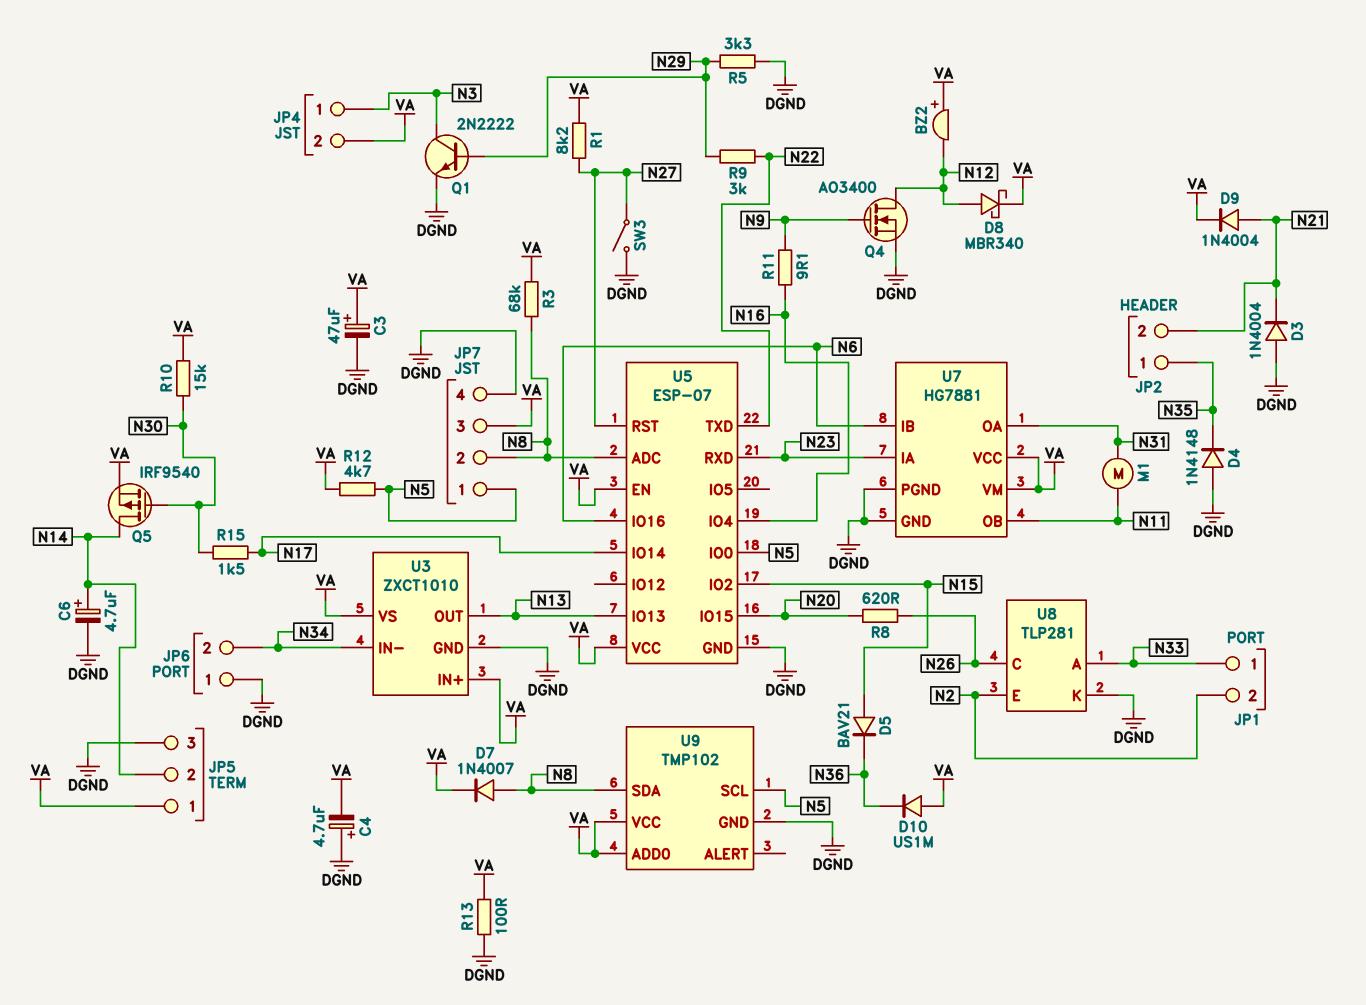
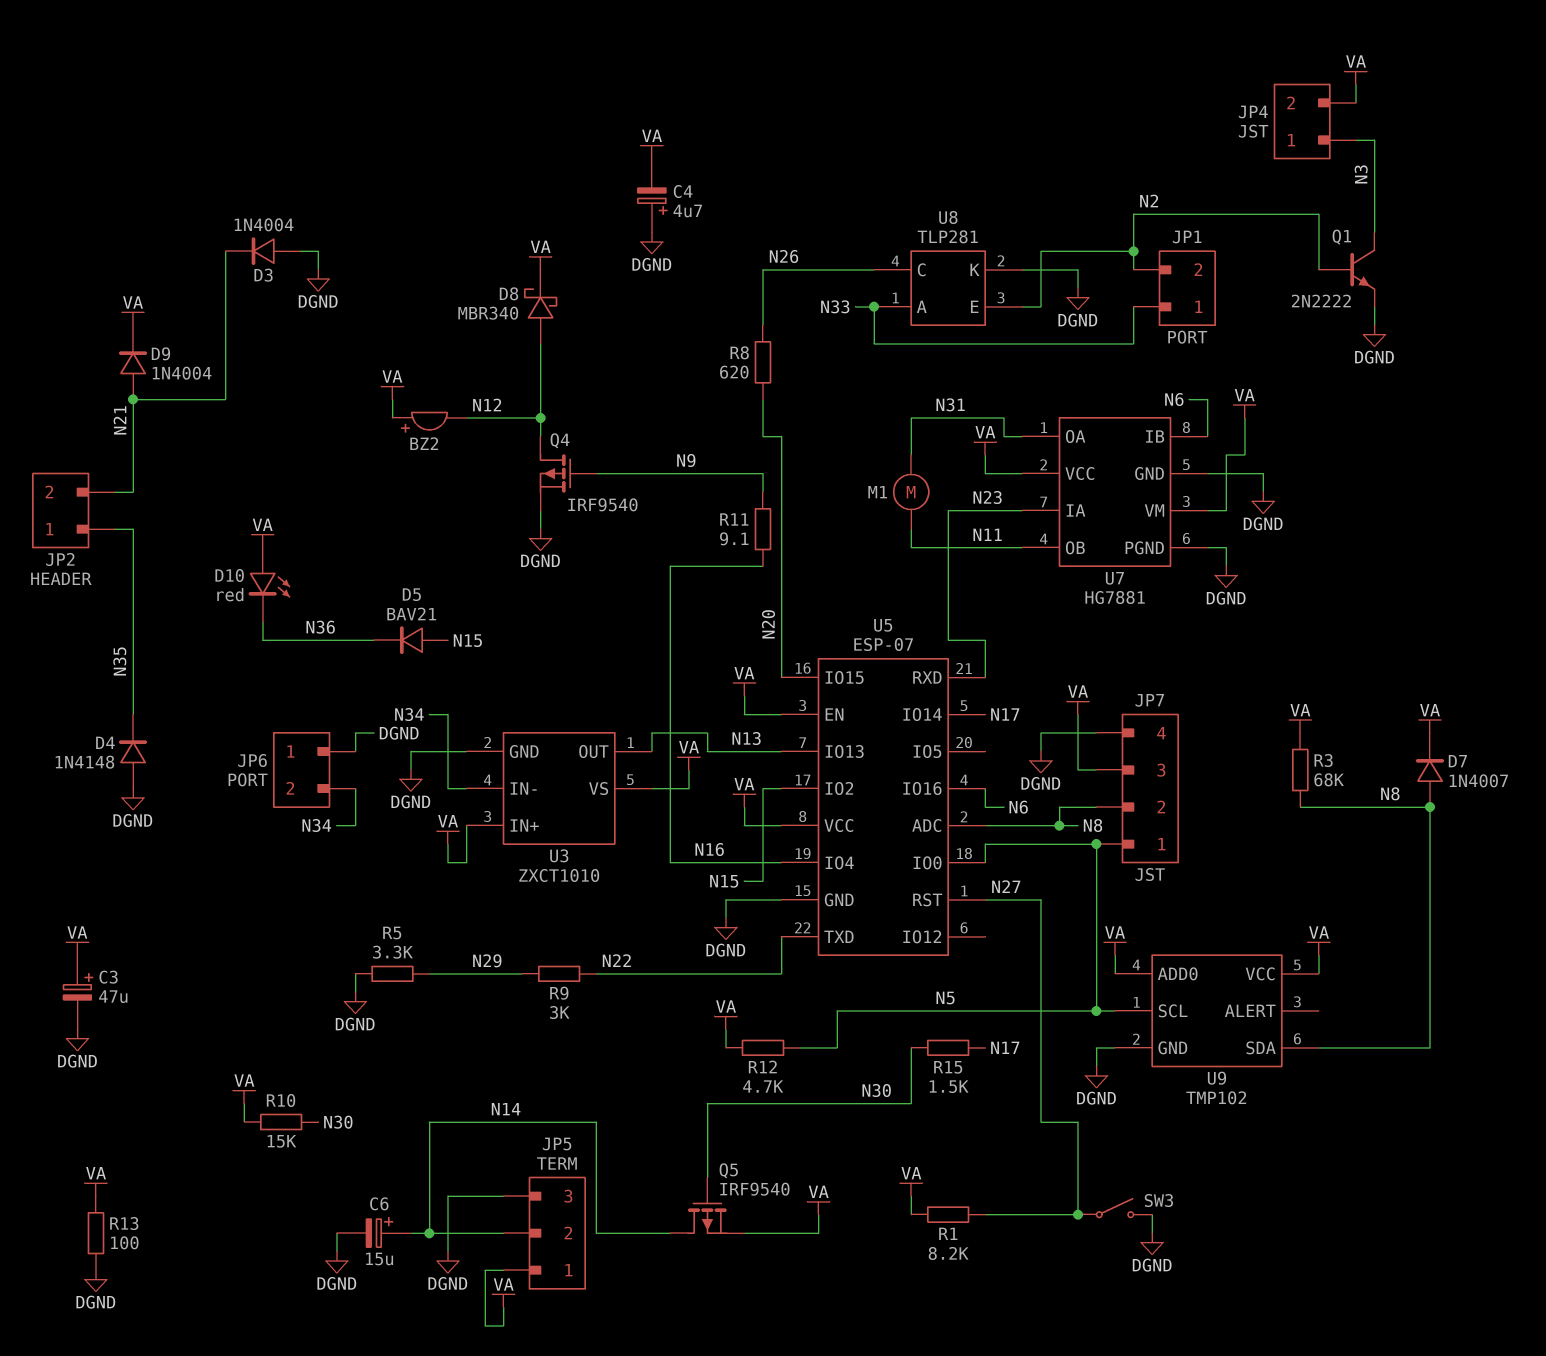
C6: 4.7uF (plus N14, minus DGND) -> 15uF (plus N14, minus DGND)
D10: diode US1M (A VA, K N36) -> LED red (A VA, K N36)
Q1: NPN 2N2222 (B N29, C N3, E DGND) -> NPN 2N2222 (B N2, C N3, E DGND)
Q4: NMOS AO3400 (G N9, D N12, S DGND) -> PMOS IRF9540 (G N9, D N12, S DGND)

